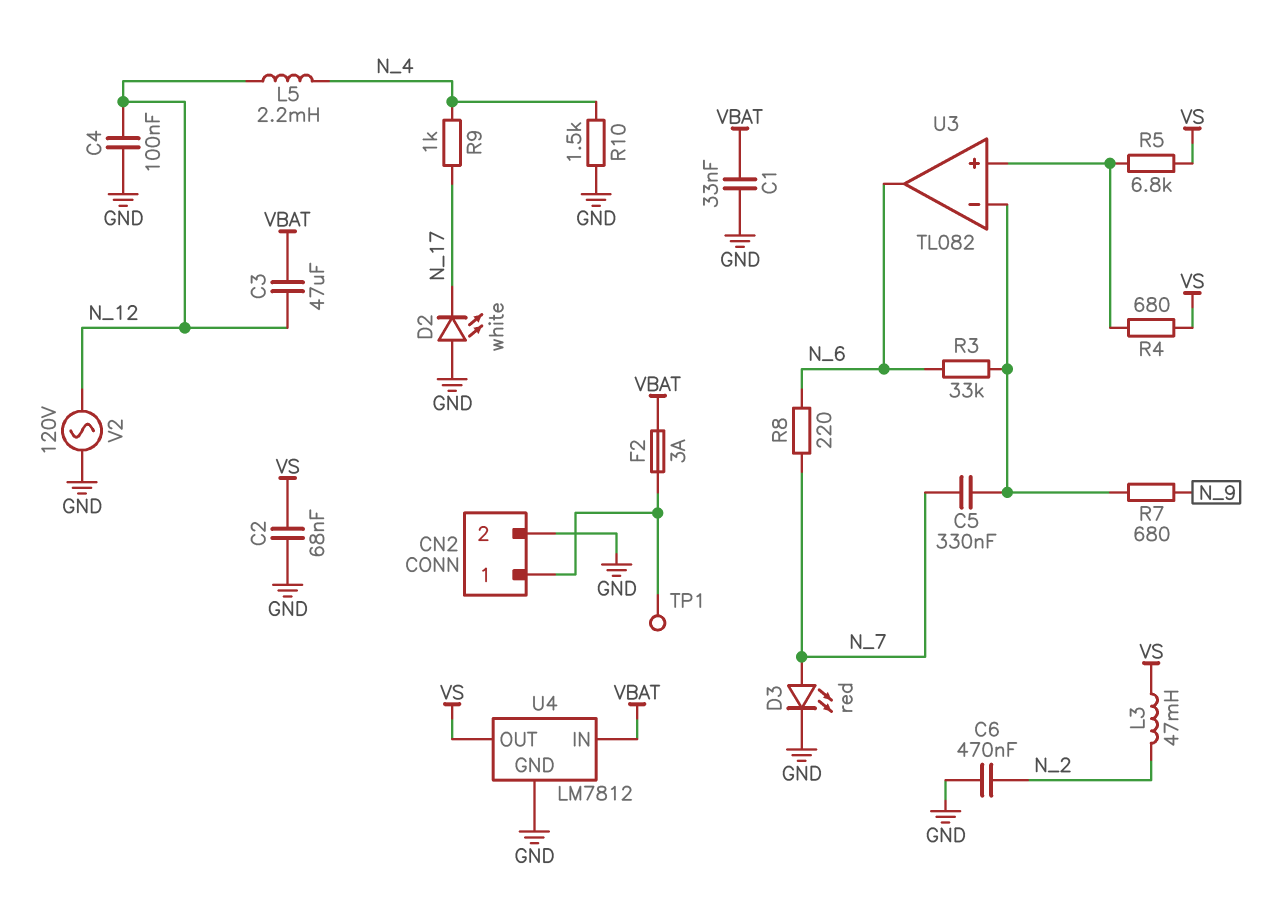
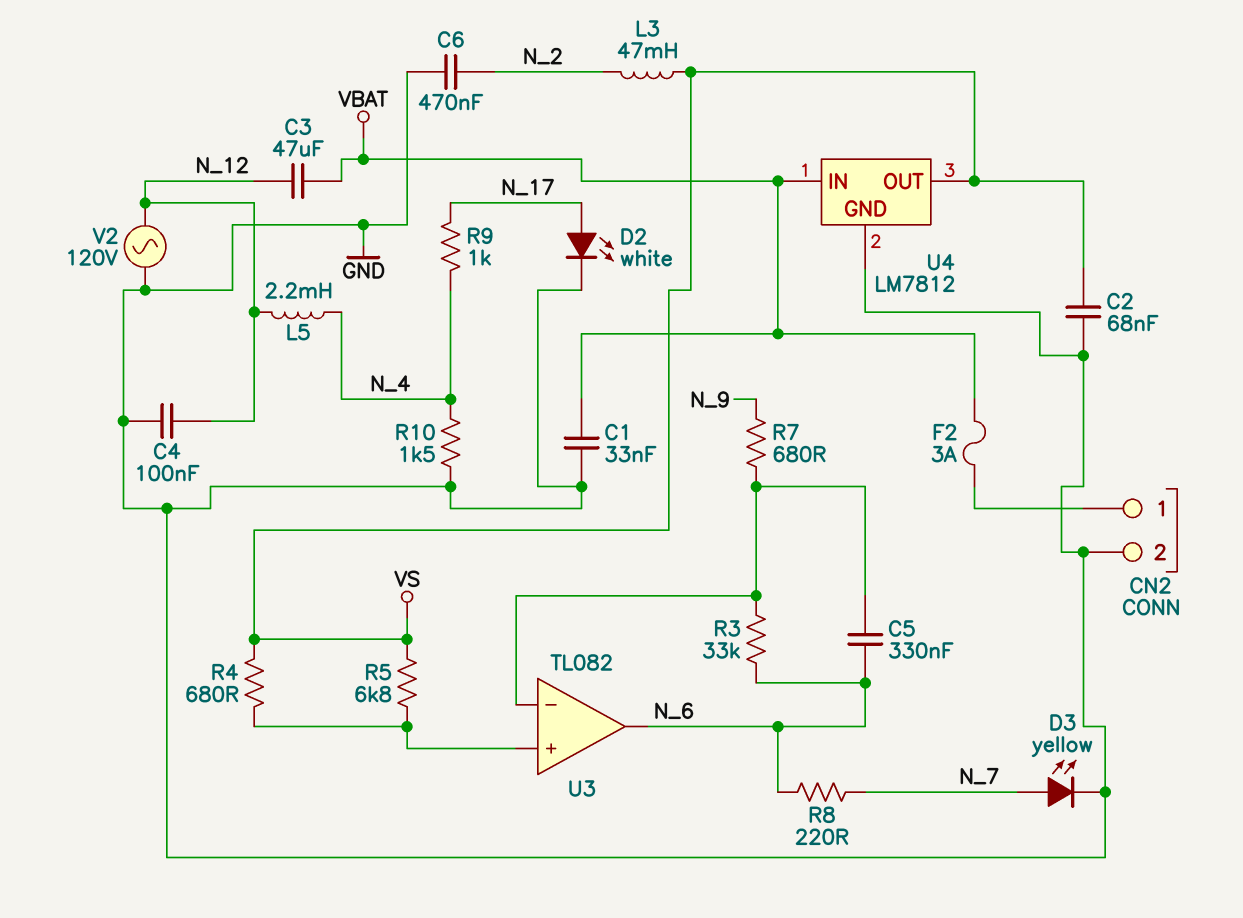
C5: 330nF (N_7, U3/in-) -> 330nF (N_6, U3/in-)
D2: LED white (A GND, K N_17) -> LED white (A N_17, K GND)
D3: LED red (A N_7, K GND) -> LED yellow (A N_7, K GND)
TP1: test point (CN2/1) -> none

